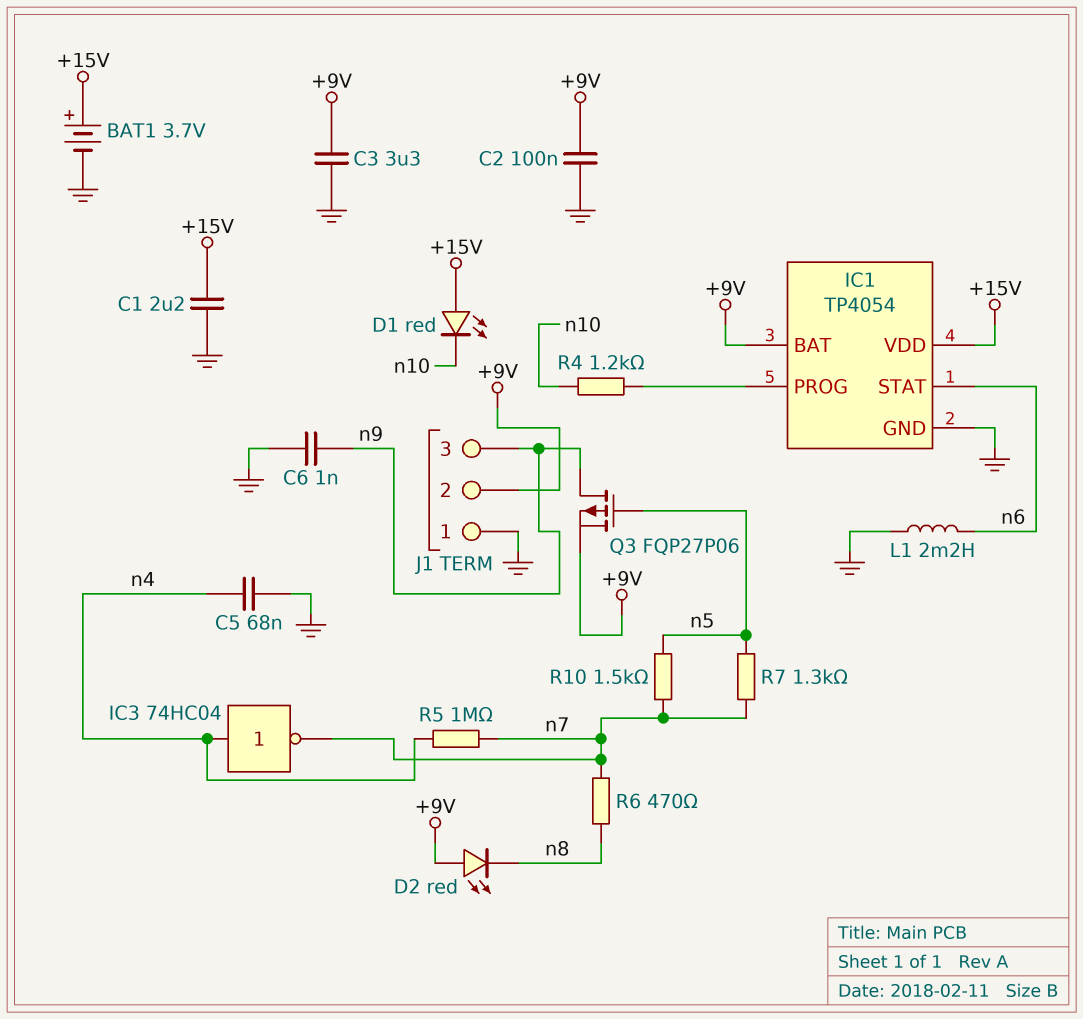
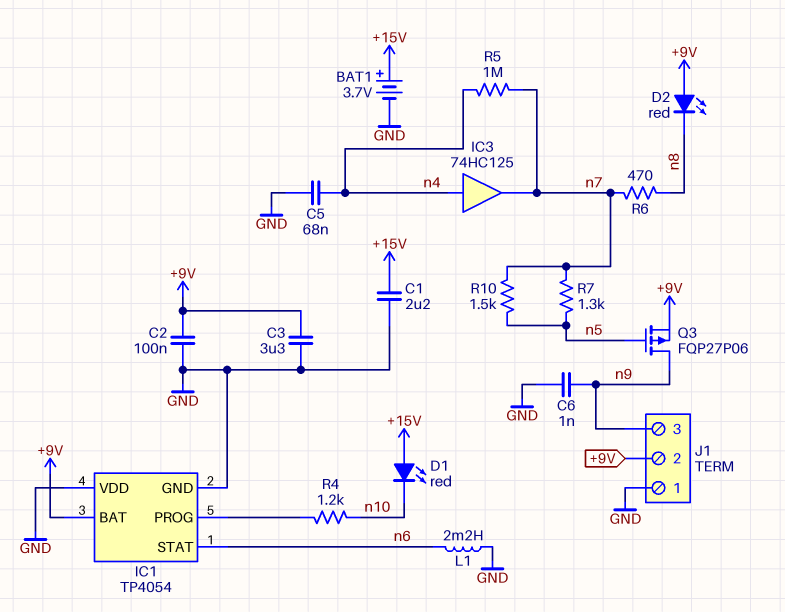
IC1 pin VDD: +15V -> GND
IC3: NOT 74HC04 (in n4, out n7) -> buffer 74HC125 (in n4, out n7)

